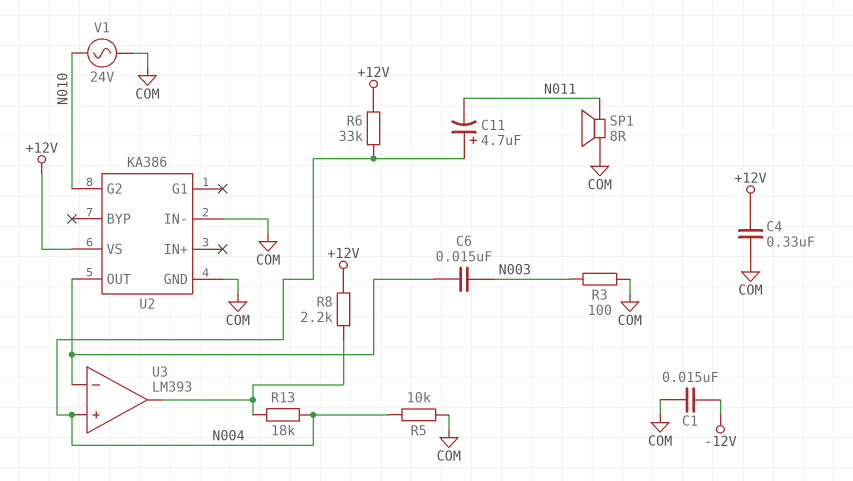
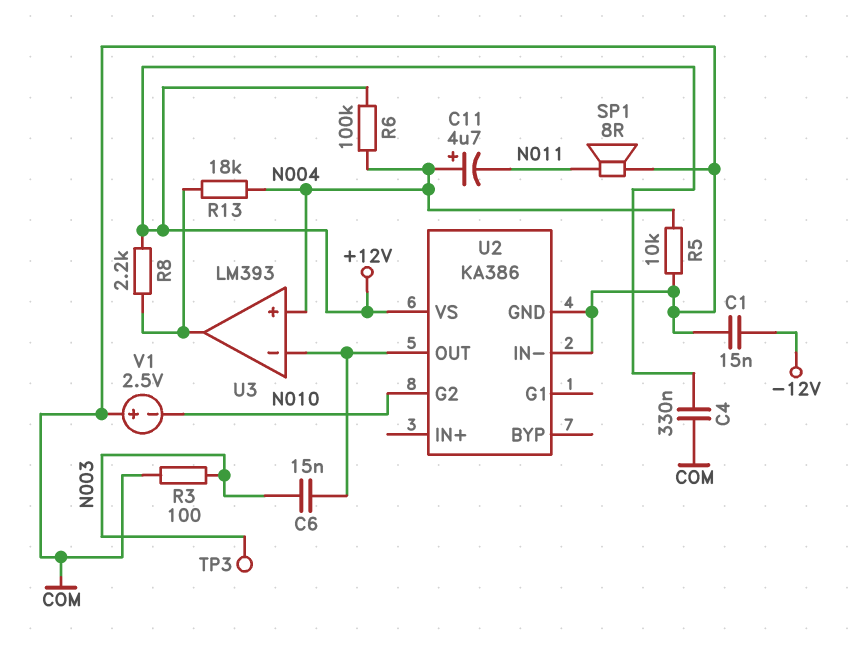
R6: 33k (+12V, N004) -> 100k (+12V, N004)
TP3: none -> test point (N003)
V1: AC 24V (COM, N010) -> 2.5V (plus COM, minus N010)

